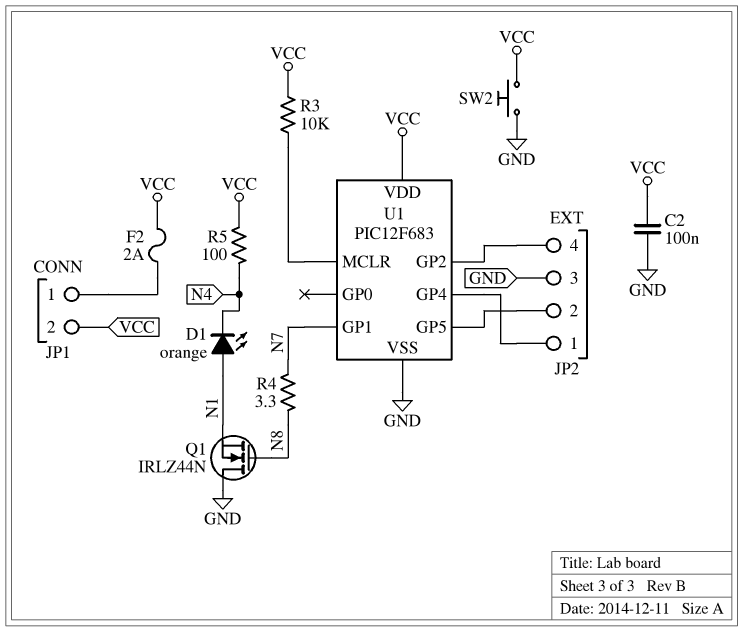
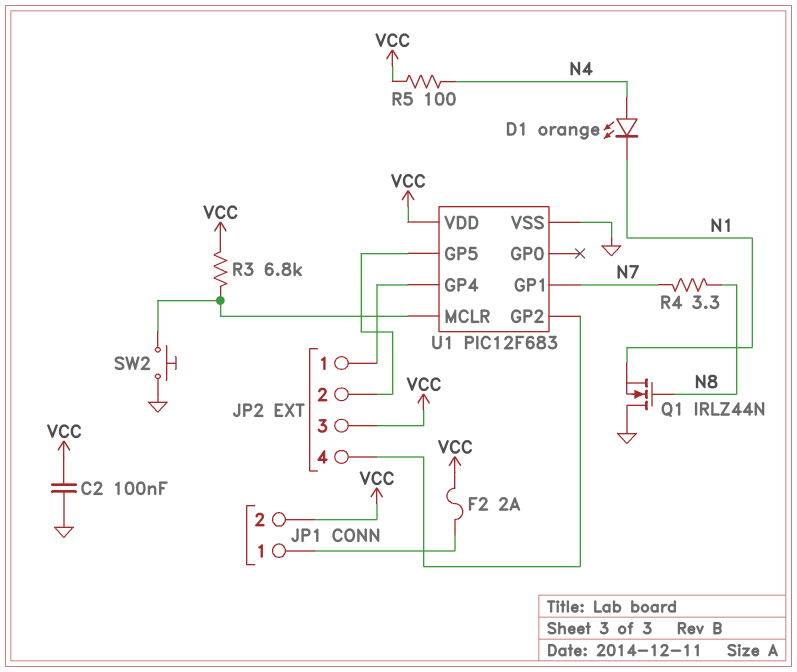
D1: LED orange (A N1, K N4) -> LED orange (A N4, K N1)
JP2 pin 3: GND -> VCC
R3: 10k (U1/MCLR, VCC) -> 6.8k (U1/MCLR, VCC)
SW2: button (GND, VCC) -> button (GND, U1/MCLR)

